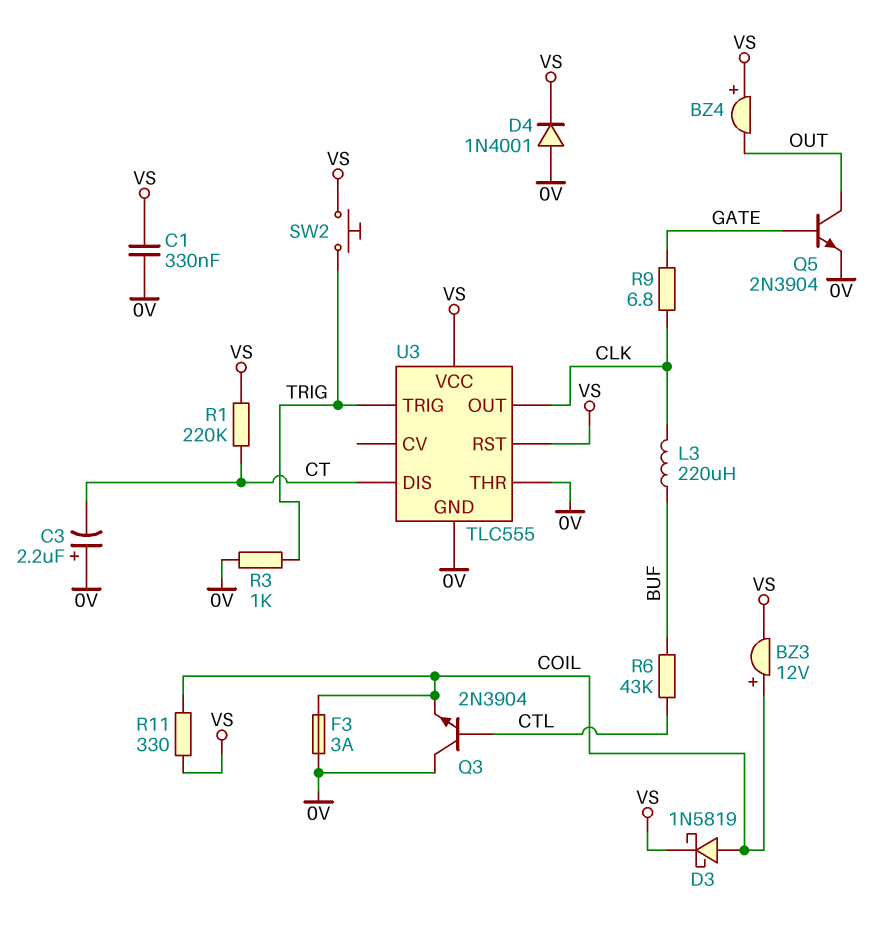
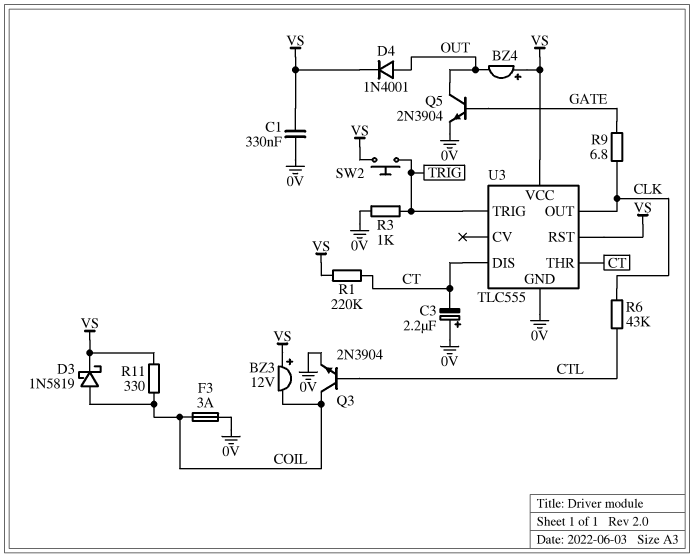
BZ3: buzzer 12V (plus COIL, minus VS) -> buzzer 12V (plus VS, minus COIL)
D4: diode 1N4001 (A 0V, K VS) -> diode 1N4001 (A OUT, K VS)
L3: 220uH (BUF, CLK) -> none
Q3: NPN 2N3904 (B CTL, C 0V, E COIL) -> NPN 2N3904 (B CTL, C COIL, E 0V)
R6: 43k (BUF, CTL) -> 43k (CLK, CTL)
U3 pin THR: 0V -> CT

